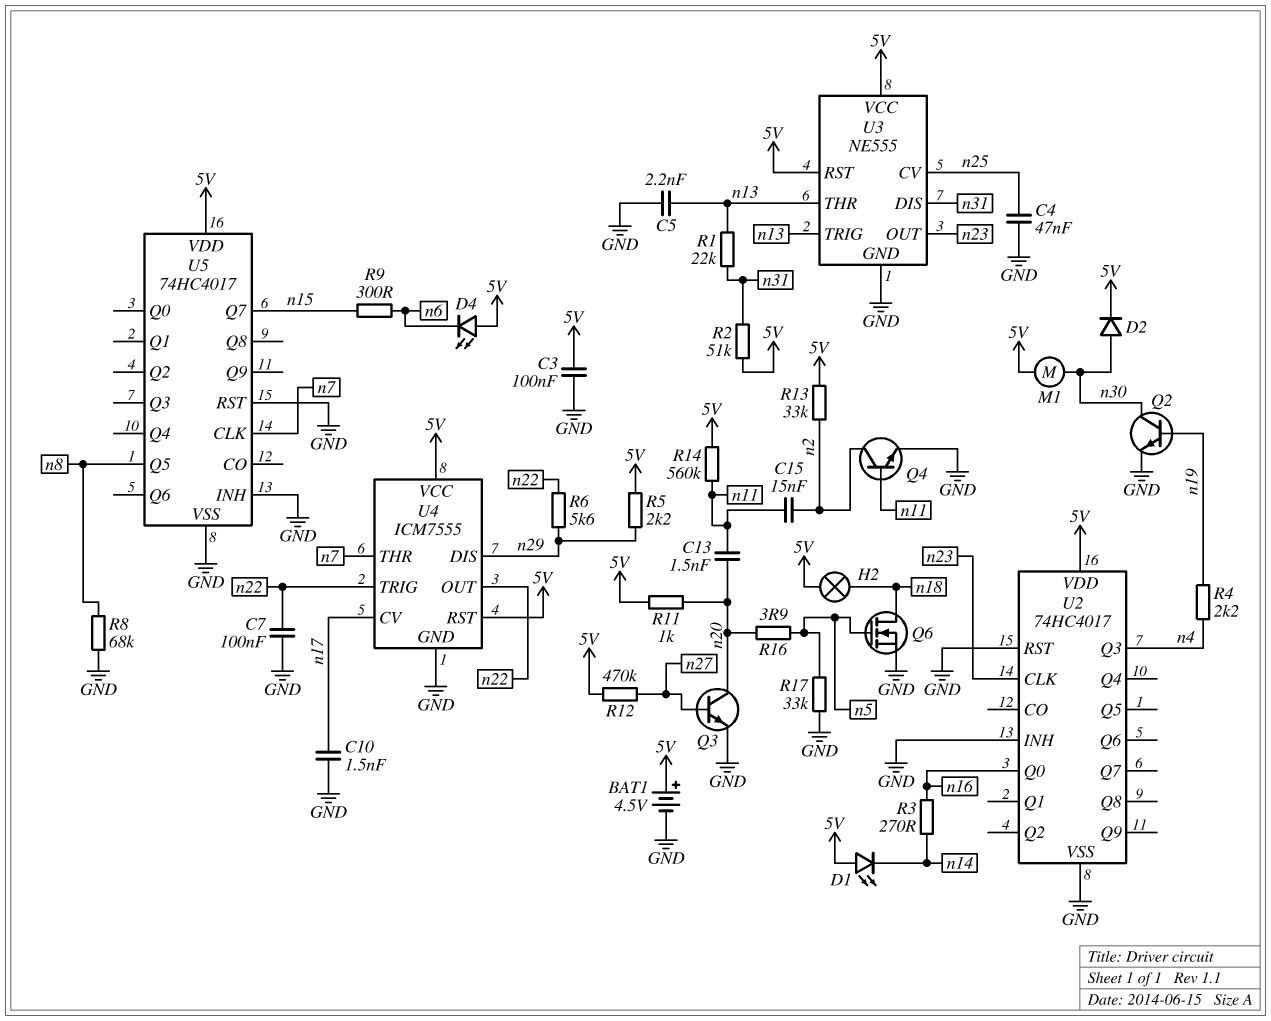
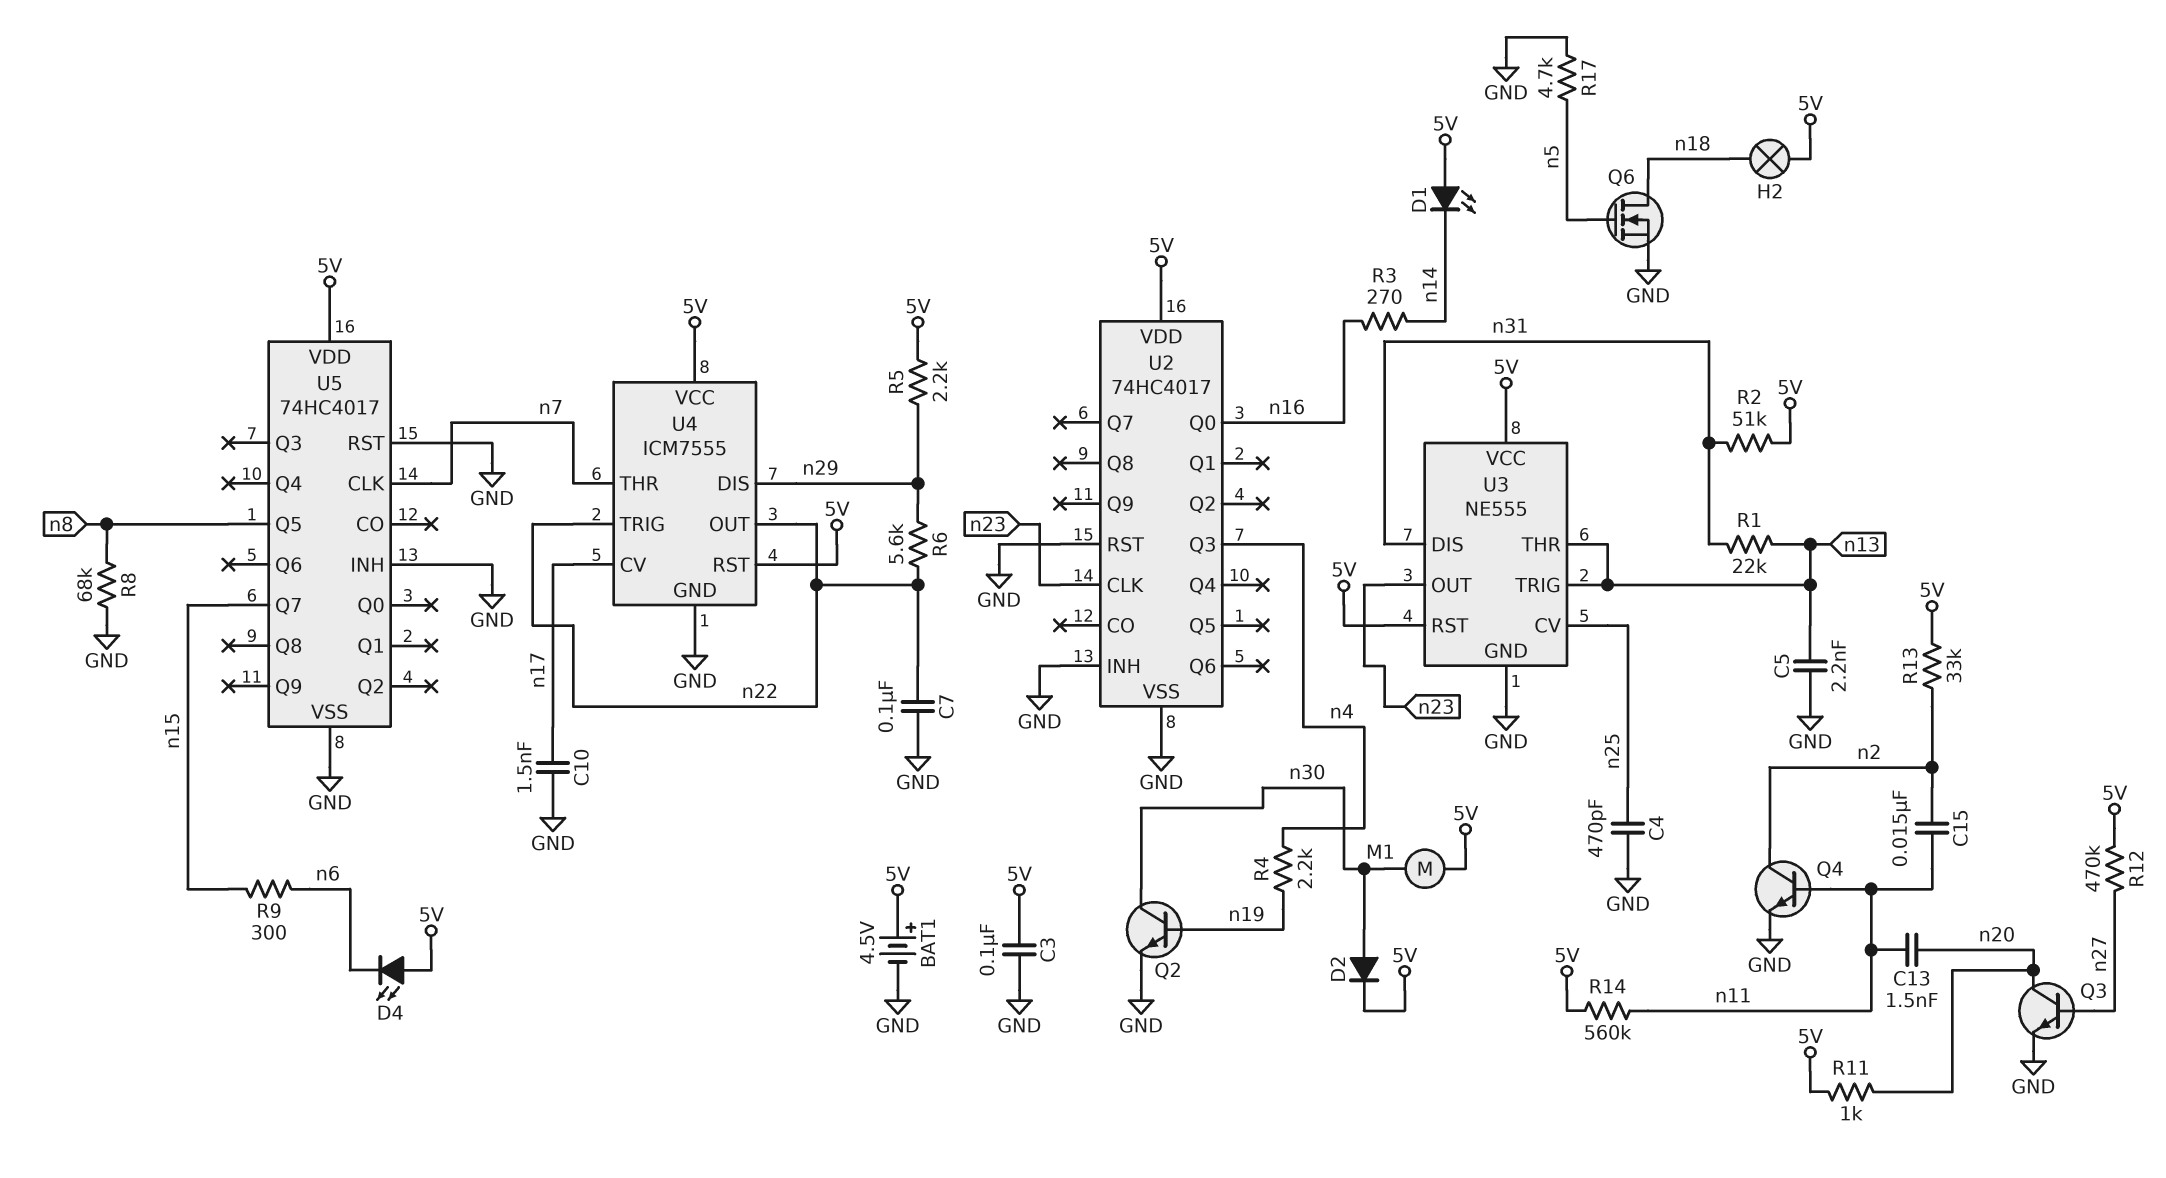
C4: 47nF (GND, n25) -> 470pF (GND, n25)
R16: 3.9 (n5, n20) -> none
R17: 33k (GND, n5) -> 4.7k (GND, n5)

